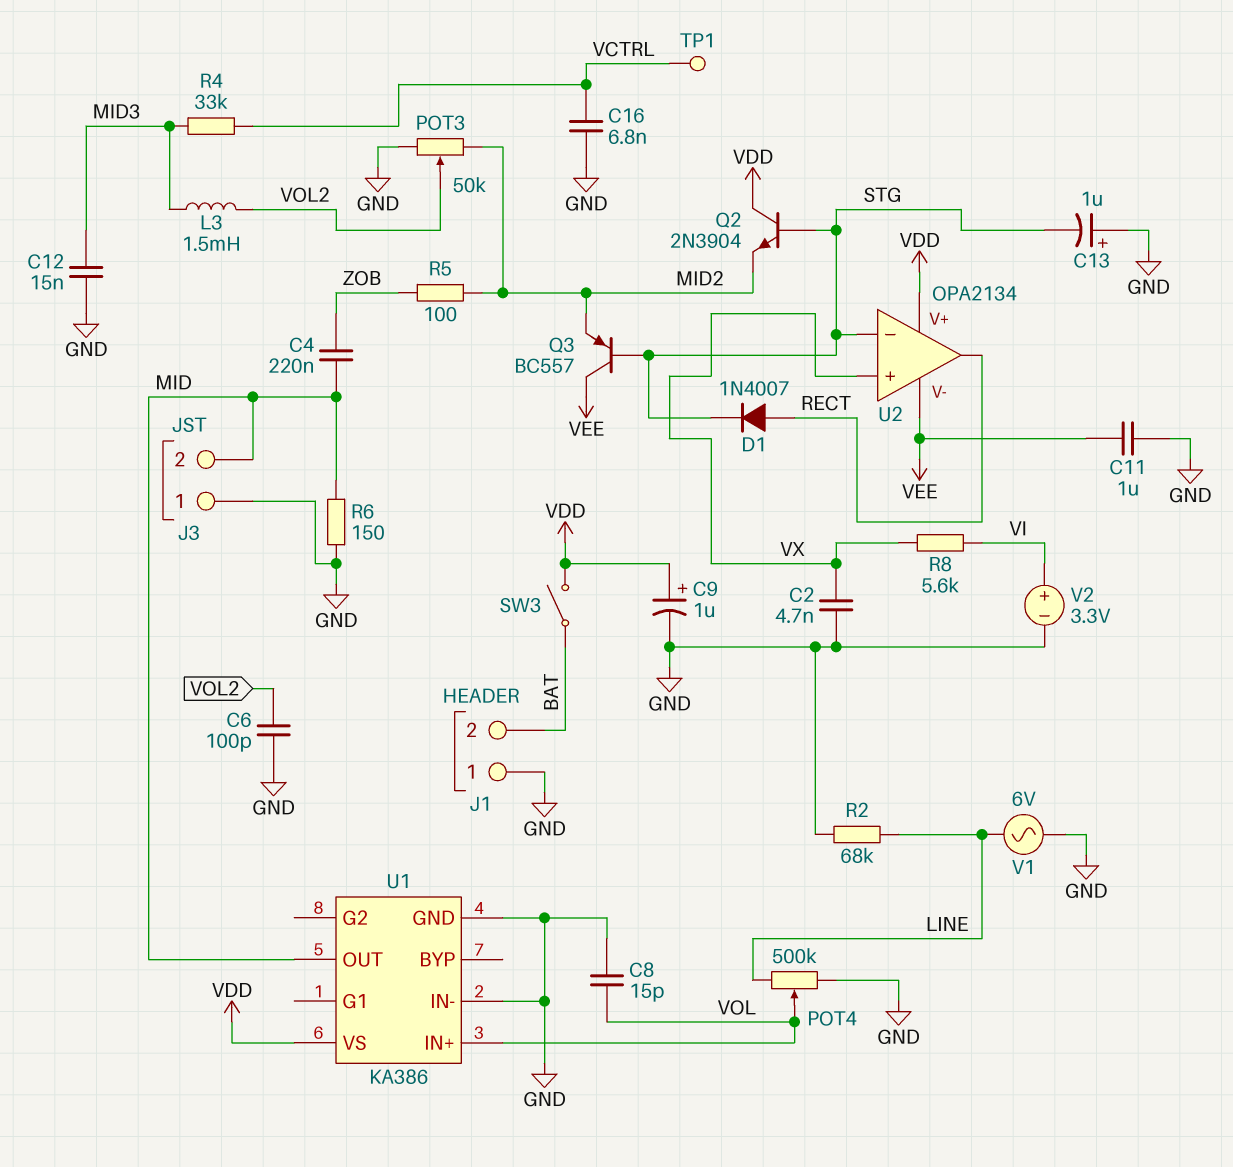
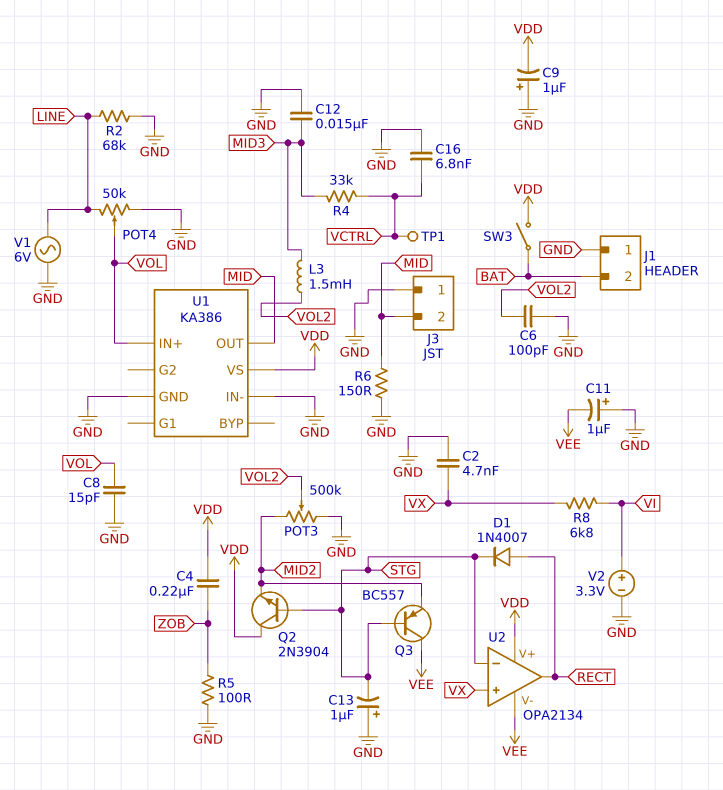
C4: 220nF (MID, ZOB) -> 220nF (VDD, ZOB)
C9: 1uF (plus VDD, minus GND) -> 1uF (plus GND, minus VDD)
C11: 1uF (GND, VEE) -> 1uF (plus GND, minus VEE)
POT3: 50k (GND, MID2, wiper VOL2) -> 500k (GND, MID2, wiper VOL2)
POT4: 500k (GND, LINE, wiper VOL) -> 50k (GND, LINE, wiper VOL)
R5: 100 (MID2, ZOB) -> 100 (GND, ZOB)
R8: 5.6k (VI, VX) -> 6.8k (VI, VX)

